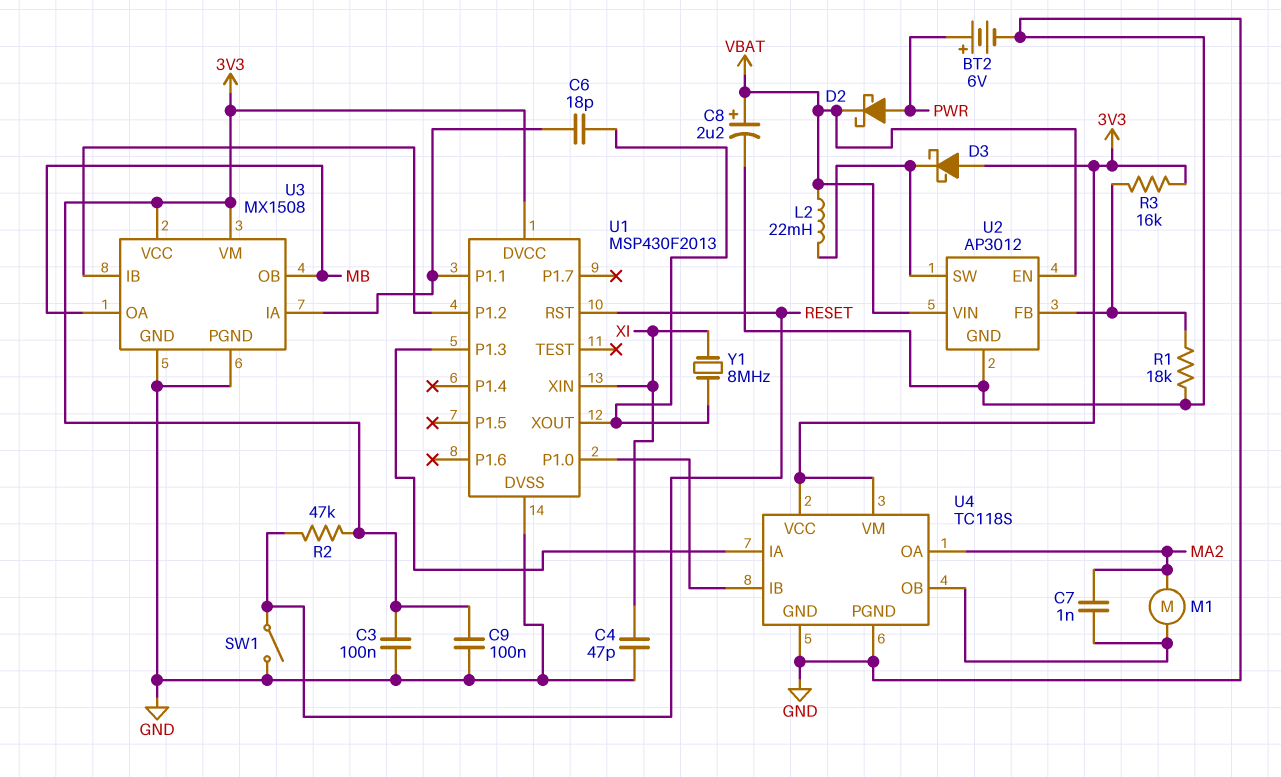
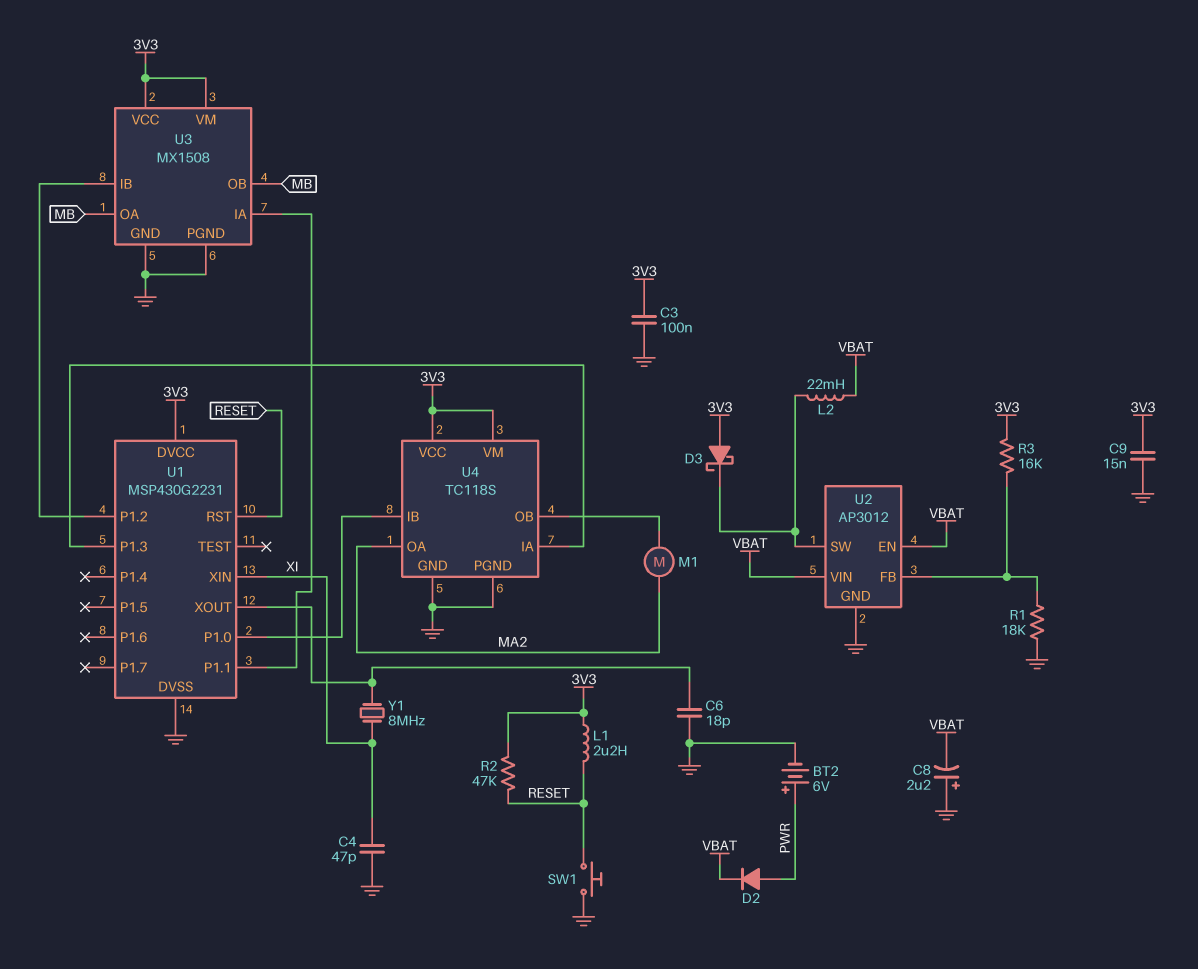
C6: 18pF (U1/P1.1, U1/XOUT) -> 18pF (GND, U1/XOUT)
C7: 1nF (MA2, U4/OB) -> none
C8: 2.2uF (plus VBAT, minus GND) -> 2.2uF (plus GND, minus VBAT)
C9: 100nF (3V3, GND) -> 15nF (3V3, GND)
D2: schottky (A PWR, K VBAT) -> diode (A PWR, K VBAT)
L1: none -> 2.2uH (3V3, RESET)
SW1: switch (GND, RESET) -> button (GND, RESET)
U1: MSP430F2013 -> MSP430G2231

